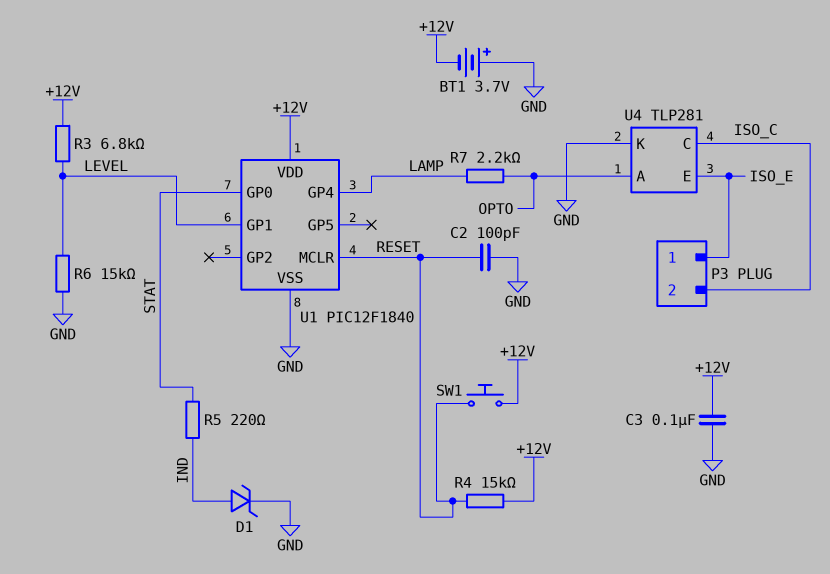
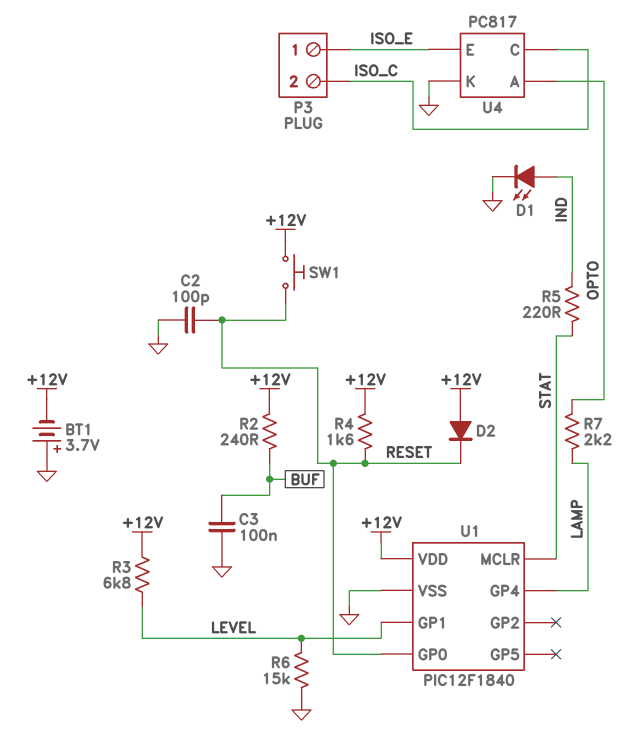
C3: 100nF (+12V, GND) -> 100nF (BUF, GND)
D1: zener (A IND, K GND) -> LED (A IND, K GND)
D2: none -> diode (A +12V, K RESET)
R2: none -> 240 (+12V, BUF)
R4: 15k (+12V, RESET) -> 1.6k (+12V, RESET)
U1 pin GP0: STAT -> RESET
U1 pin MCLR: RESET -> STAT
U4: TLP281 -> PC817

